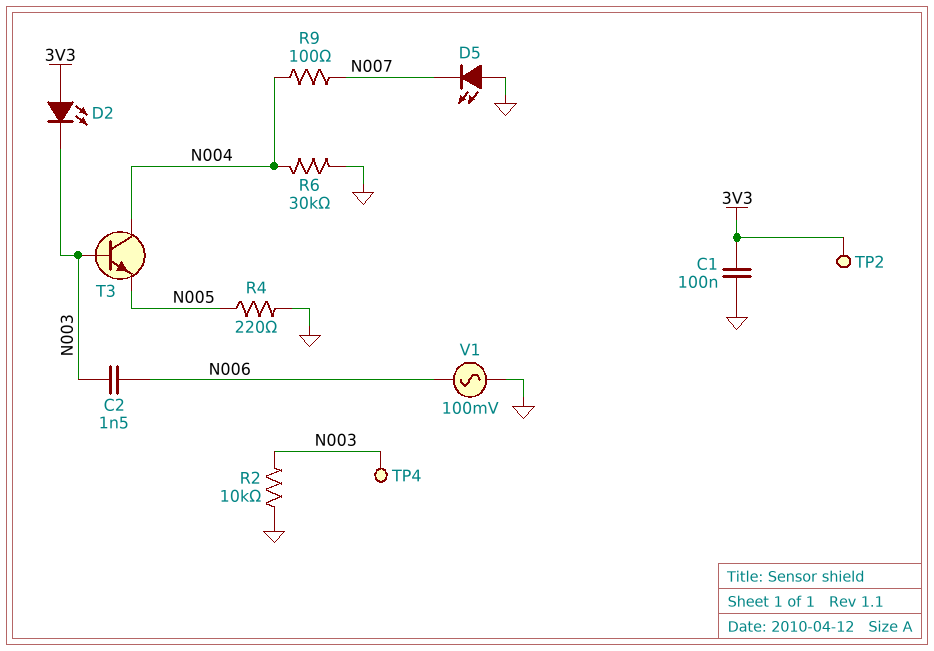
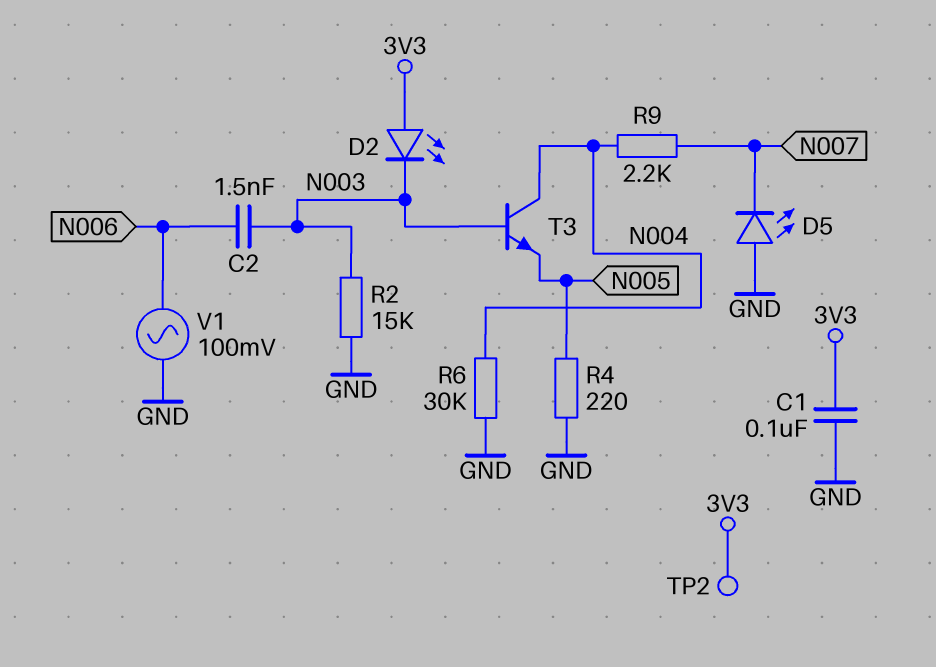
R2: 10k (GND, N003) -> 15k (GND, N003)
R9: 100 (N004, N007) -> 2.2k (N004, N007)
TP4: test point (N003) -> none

